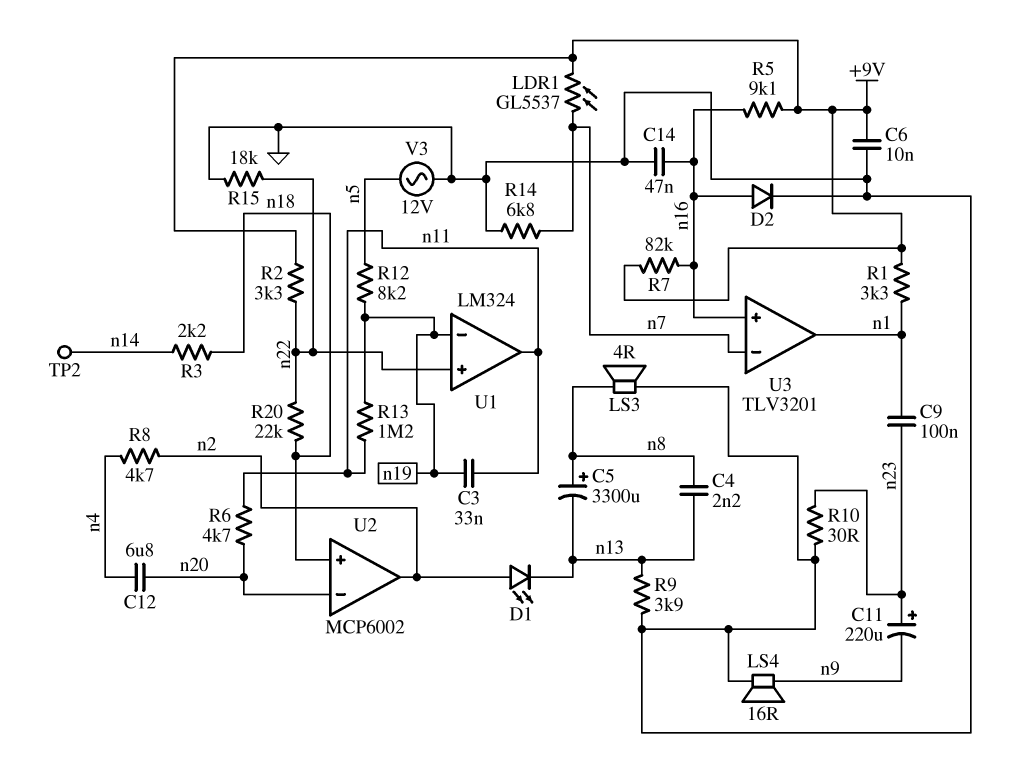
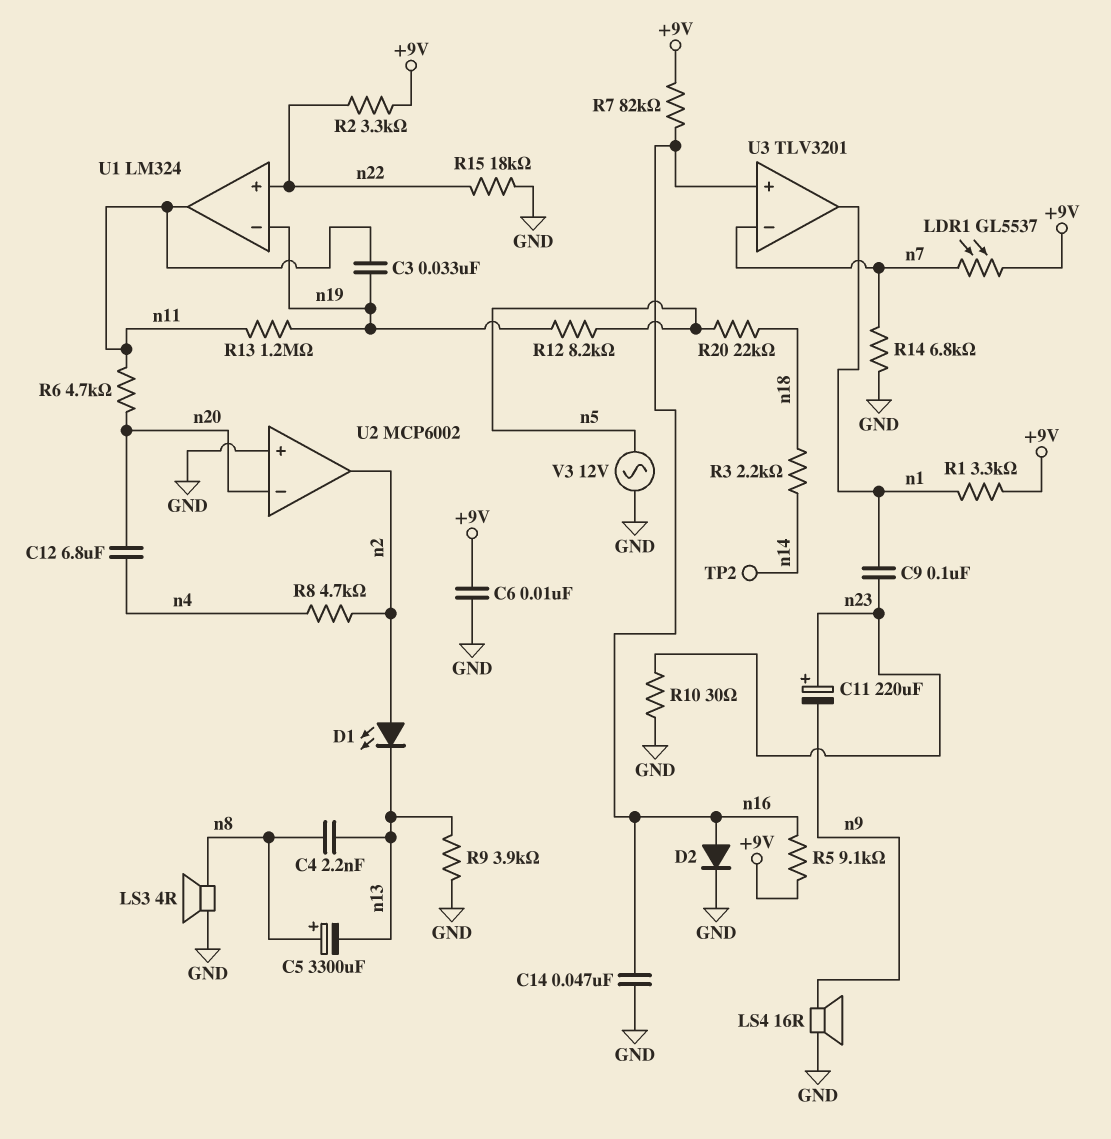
R20: 22k (n18, n22) -> 22k (n5, n18)
U2 pin in+: n18 -> GND

